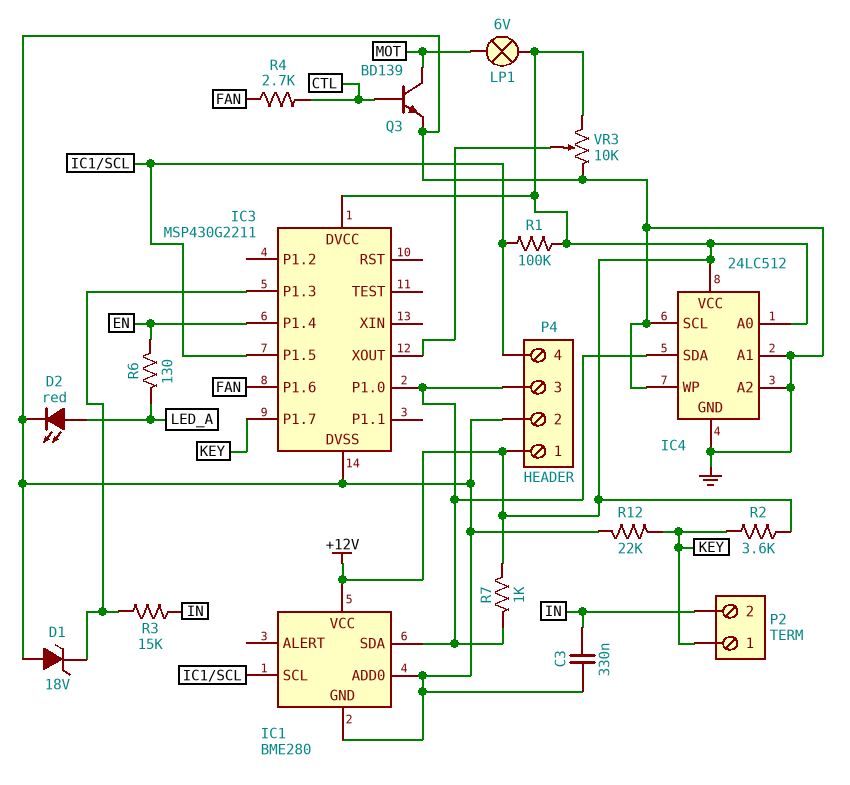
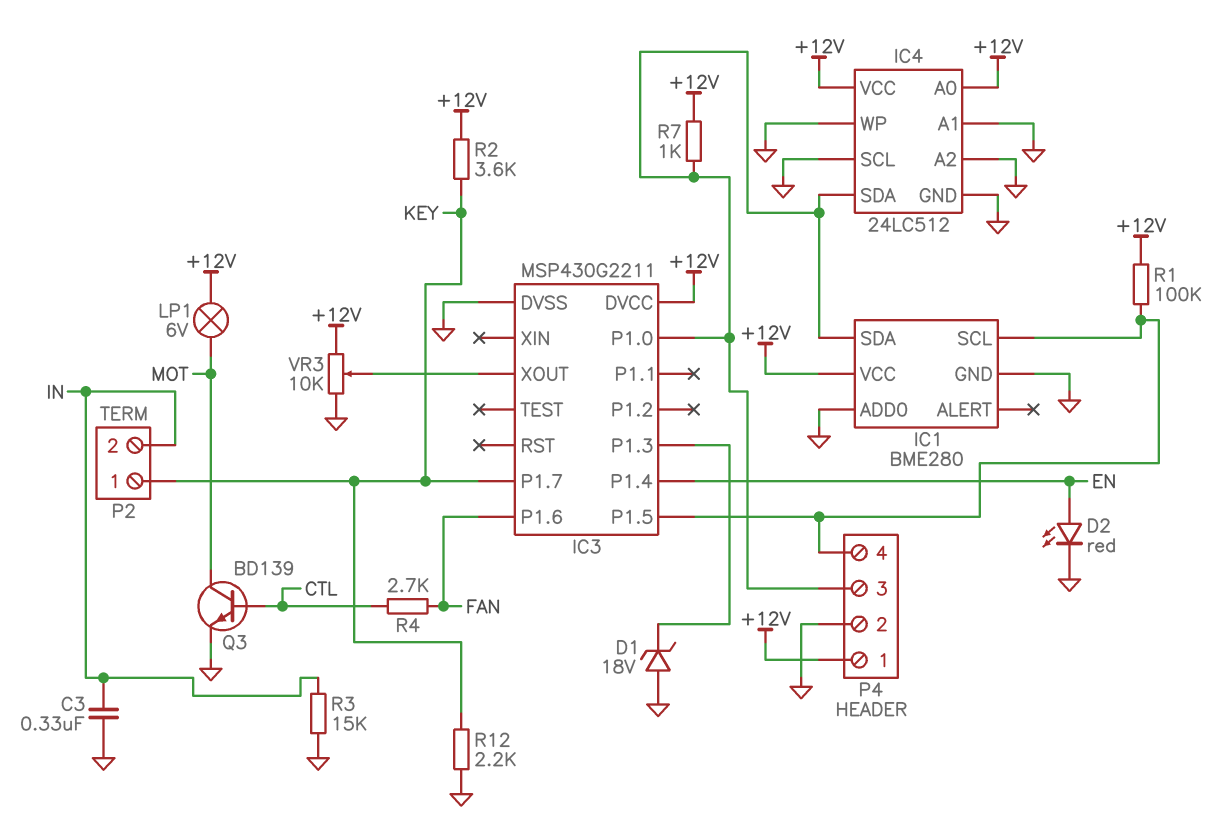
D2: LED red (A LED_A, K GND) -> LED red (A EN, K GND)
R3: 15k (IC3/P1.3, IN) -> 15k (GND, IN)
R6: 130 (EN, LED_A) -> none
R12: 22k (GND, KEY) -> 2.2k (GND, KEY)

